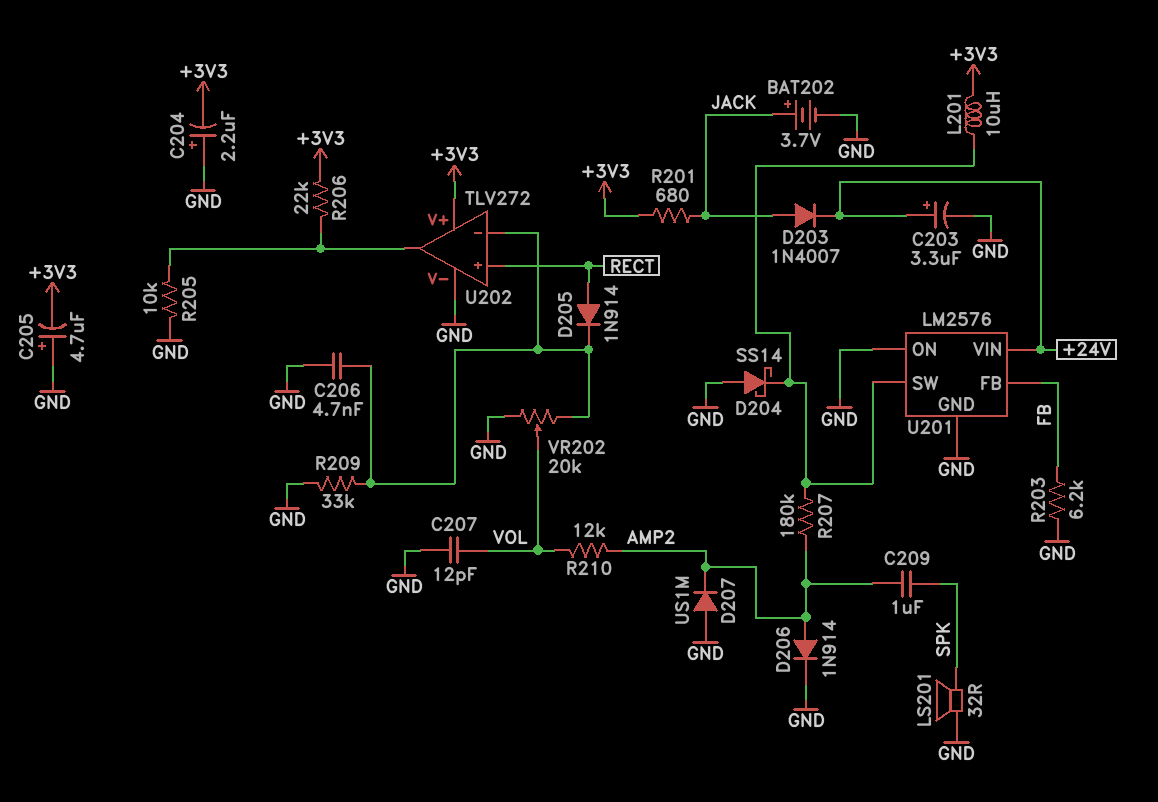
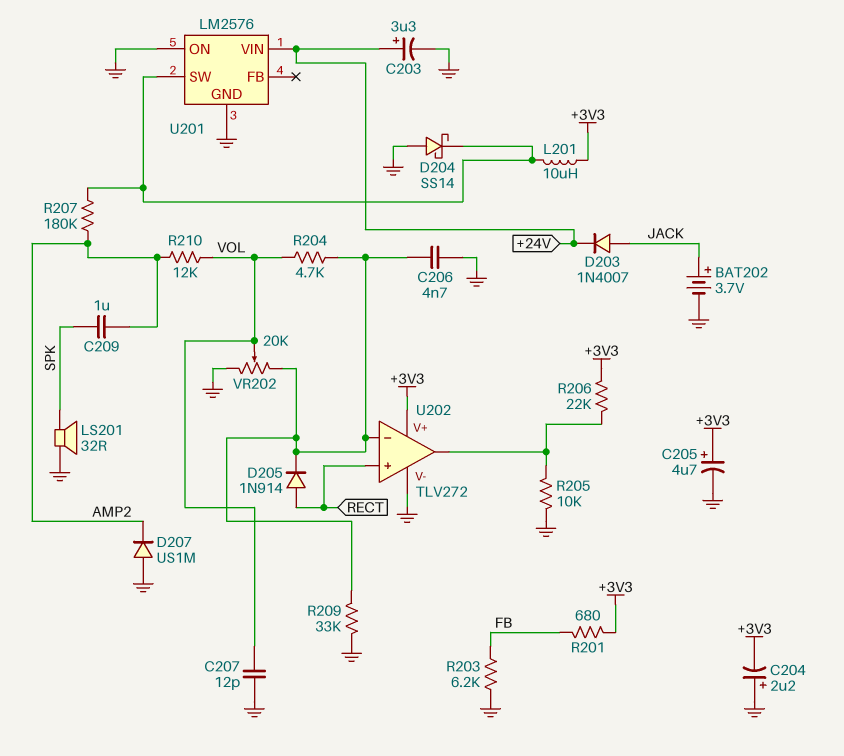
C205: 4.7uF (plus GND, minus +3V3) -> 4.7uF (plus +3V3, minus GND)
D206: diode 1N914 (A AMP2, K GND) -> none
R201: 680 (+3V3, JACK) -> 680 (+3V3, FB)
R204: none -> 4.7k (U202/in-, VOL)
U201 pin FB: FB -> none

